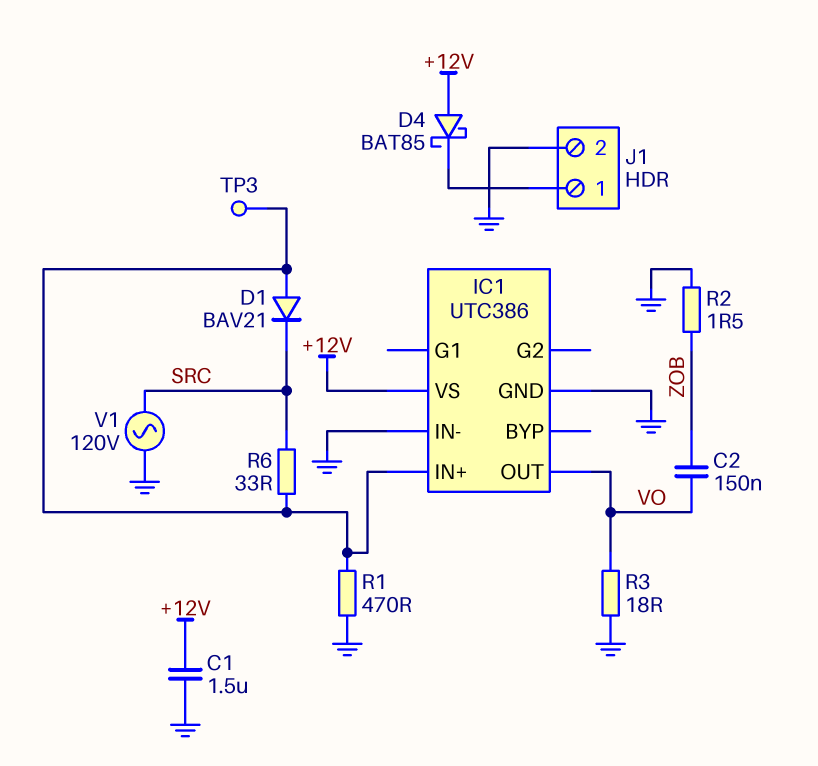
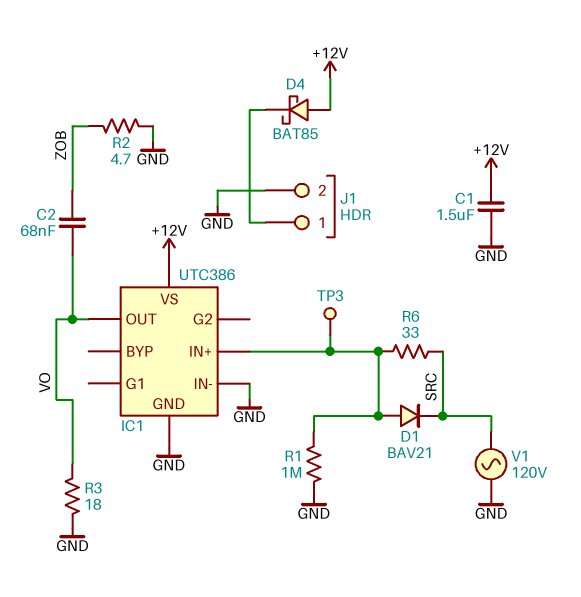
C2: 150nF (VO, ZOB) -> 68nF (VO, ZOB)
R1: 470 (GND, IC1/IN+) -> 1M (GND, IC1/IN+)
R2: 1.5 (GND, ZOB) -> 4.7 (GND, ZOB)

